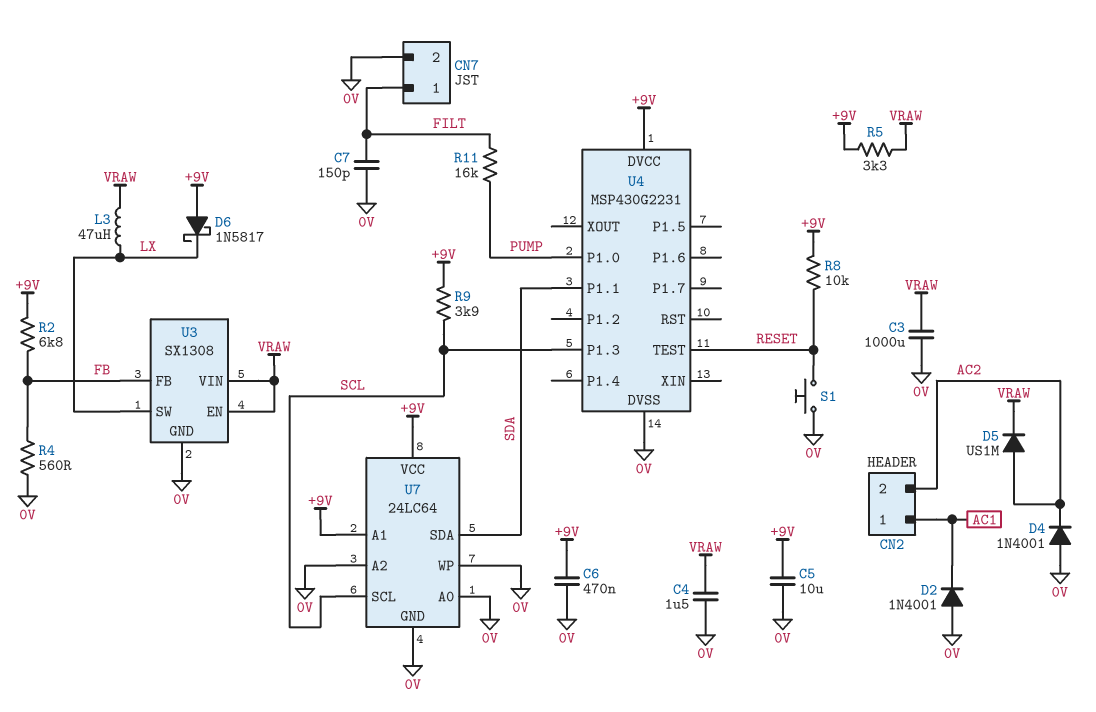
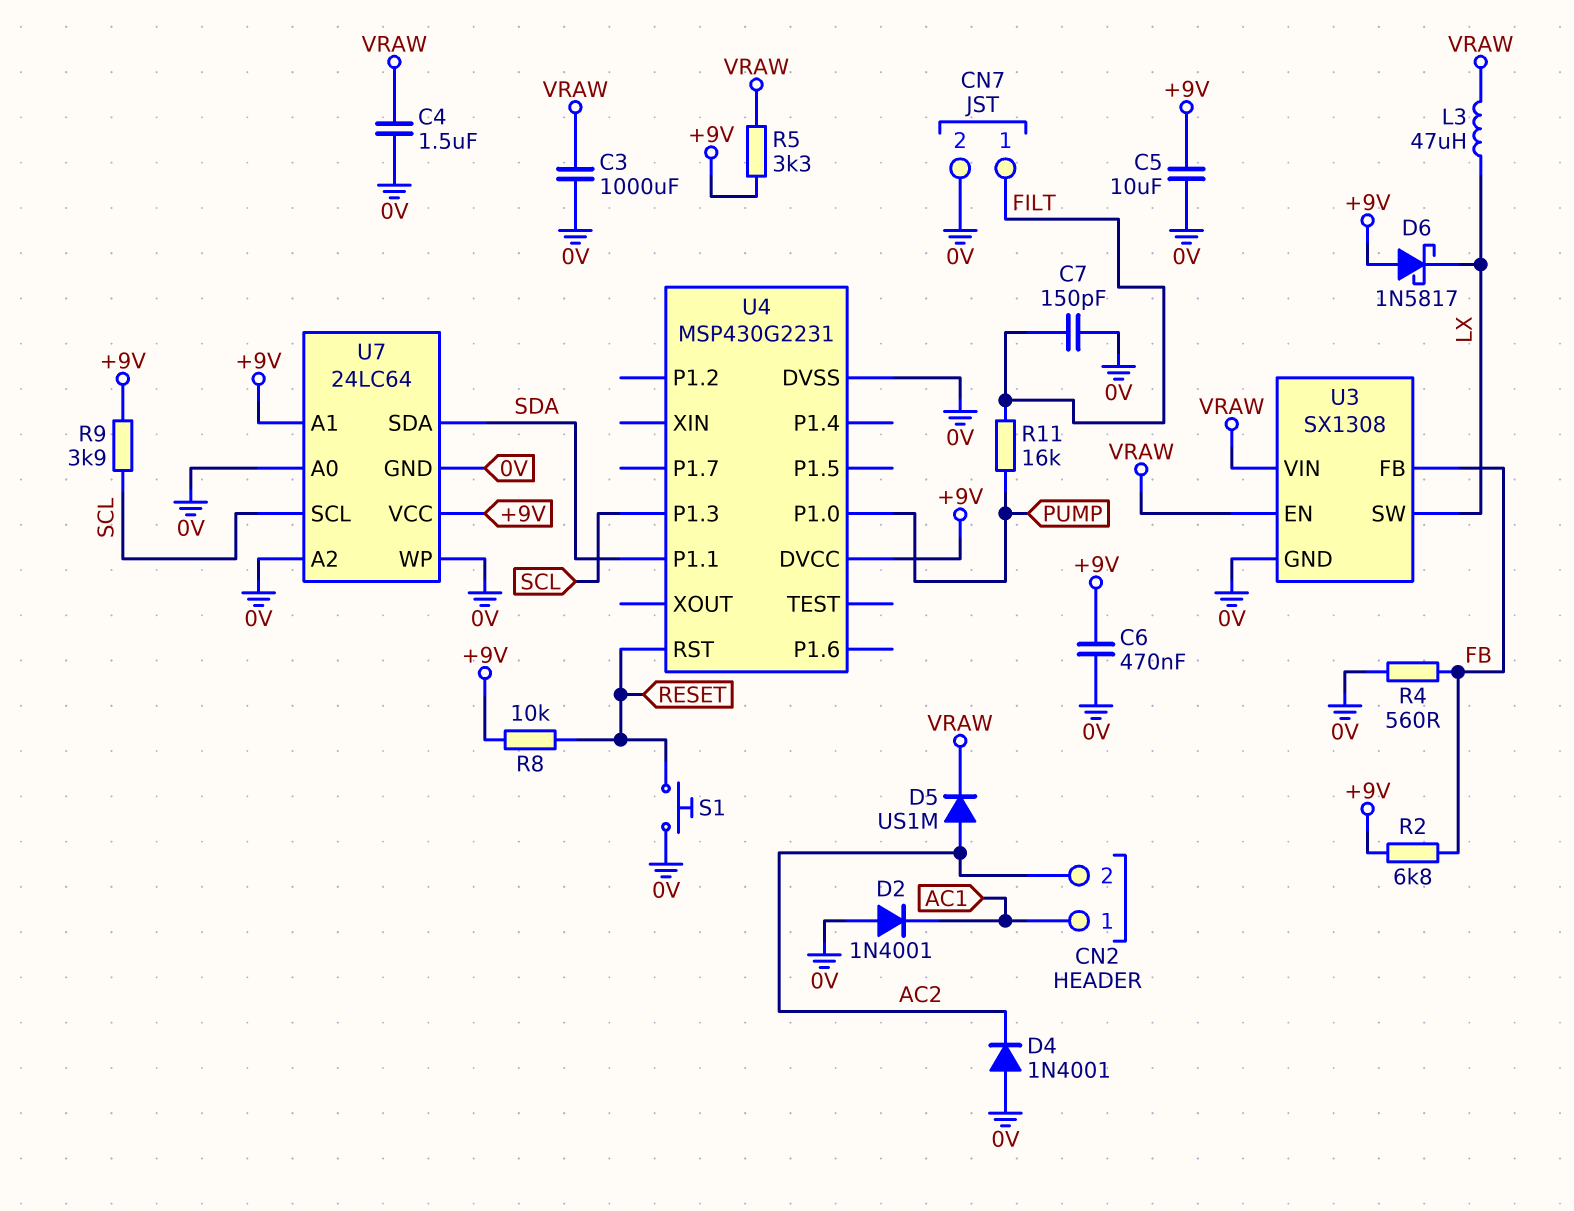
U4 pin RST: none -> RESET
U4 pin TEST: RESET -> none

